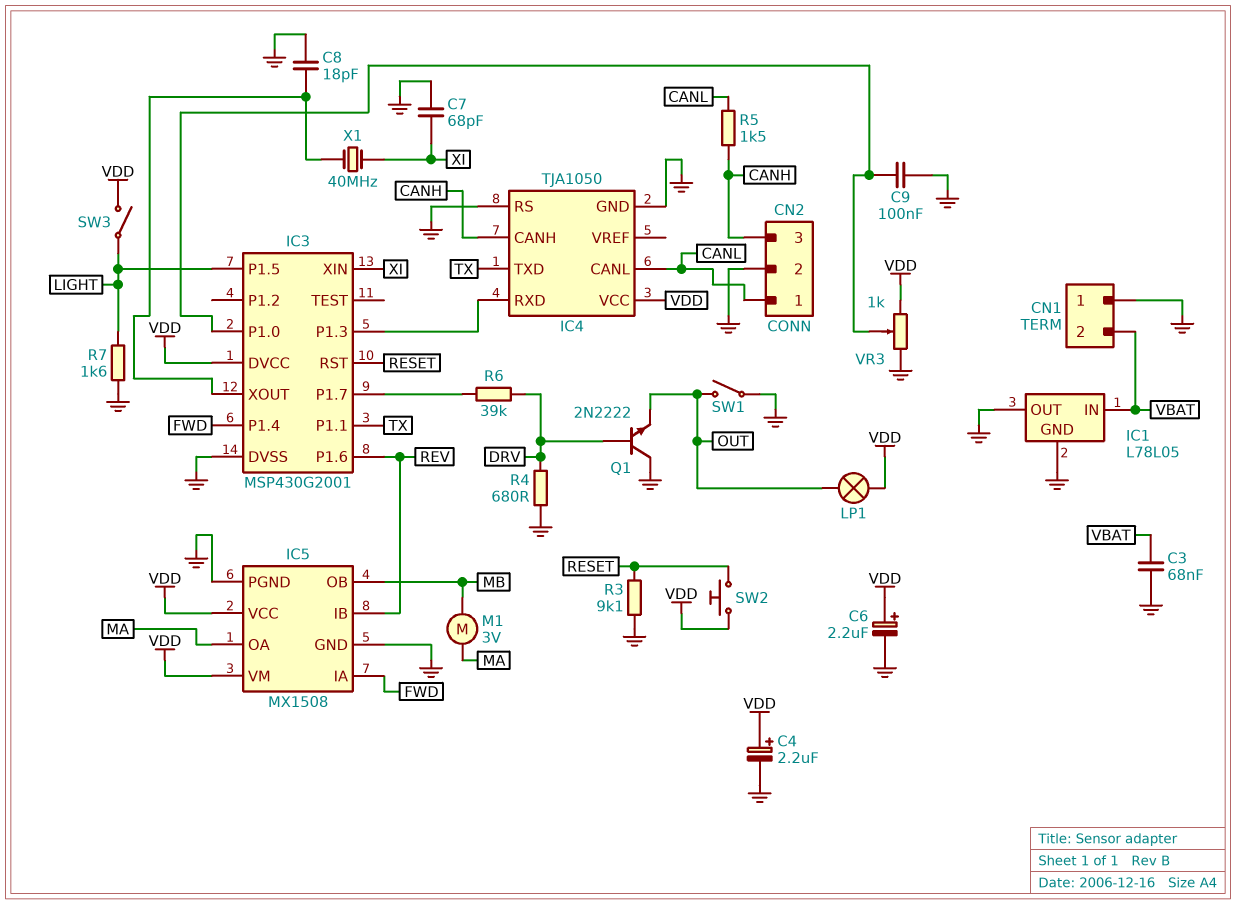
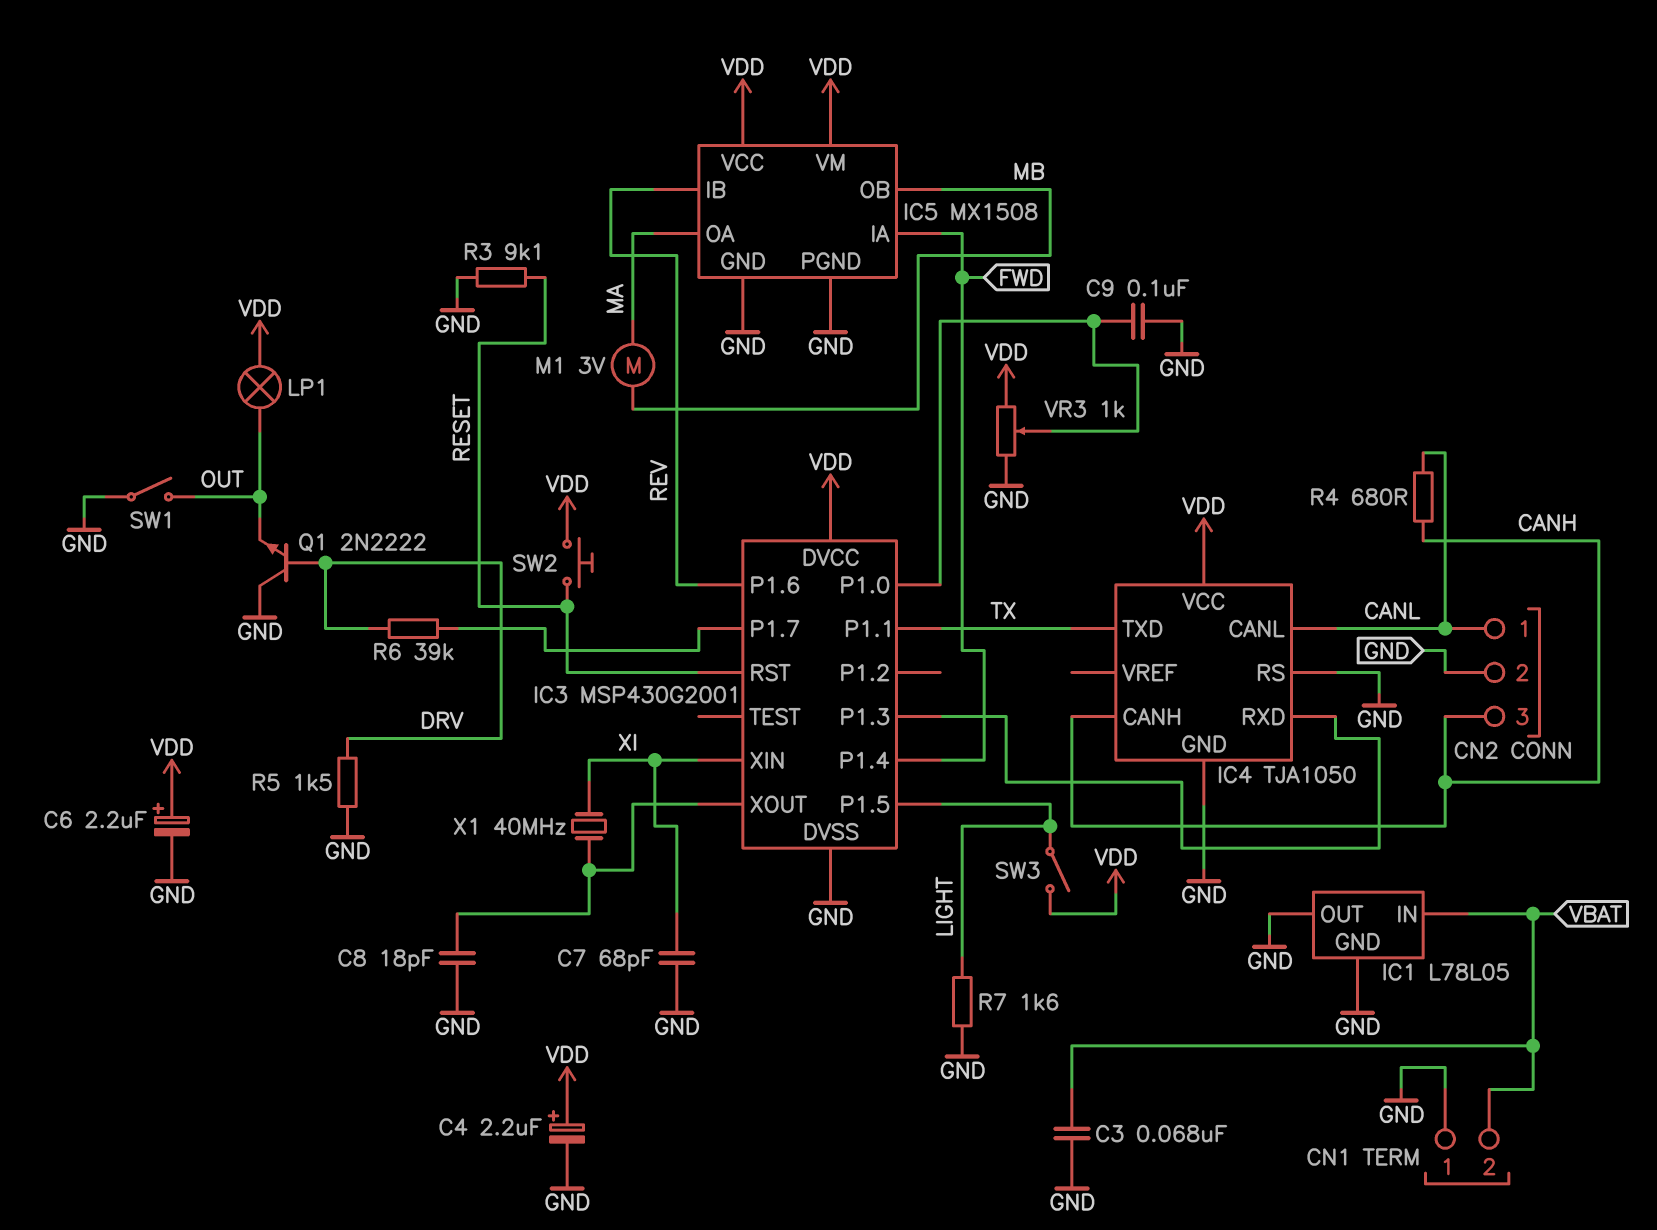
R4: 680 (DRV, GND) -> 680 (CANH, CANL)
R5: 1.5k (CANH, CANL) -> 1.5k (DRV, GND)

